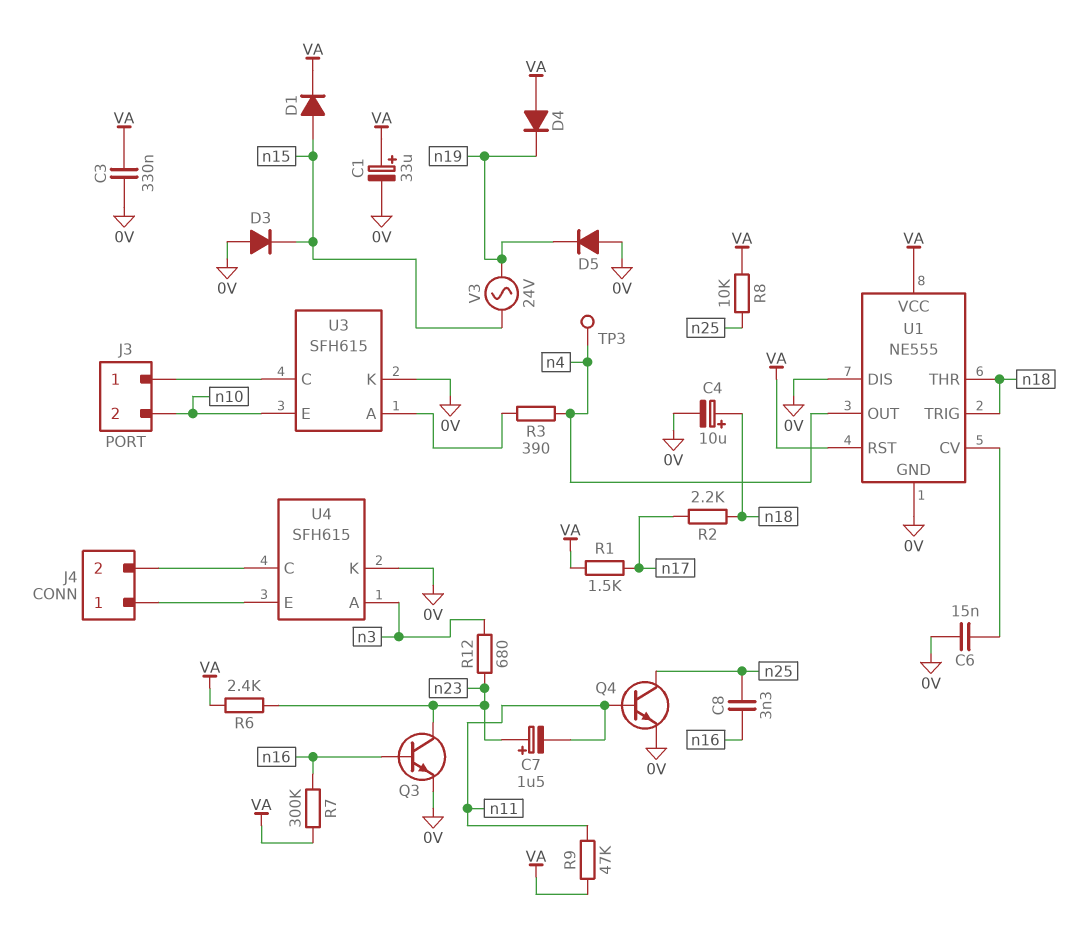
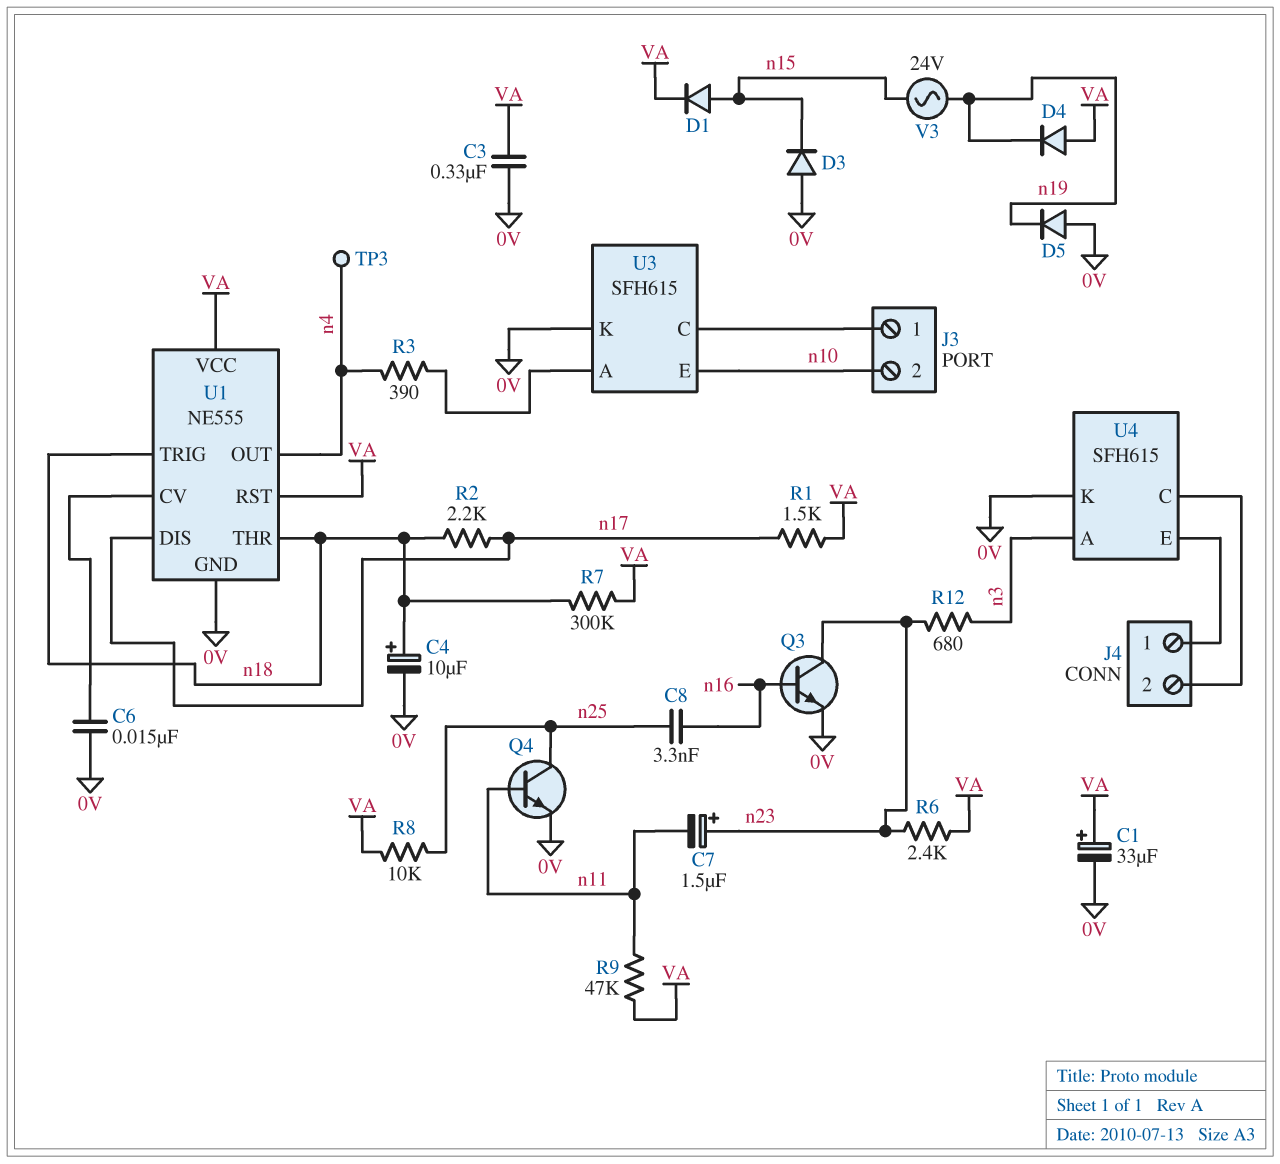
R7: 300k (VA, n16) -> 300k (VA, n18)
U1 pin DIS: 0V -> n17

